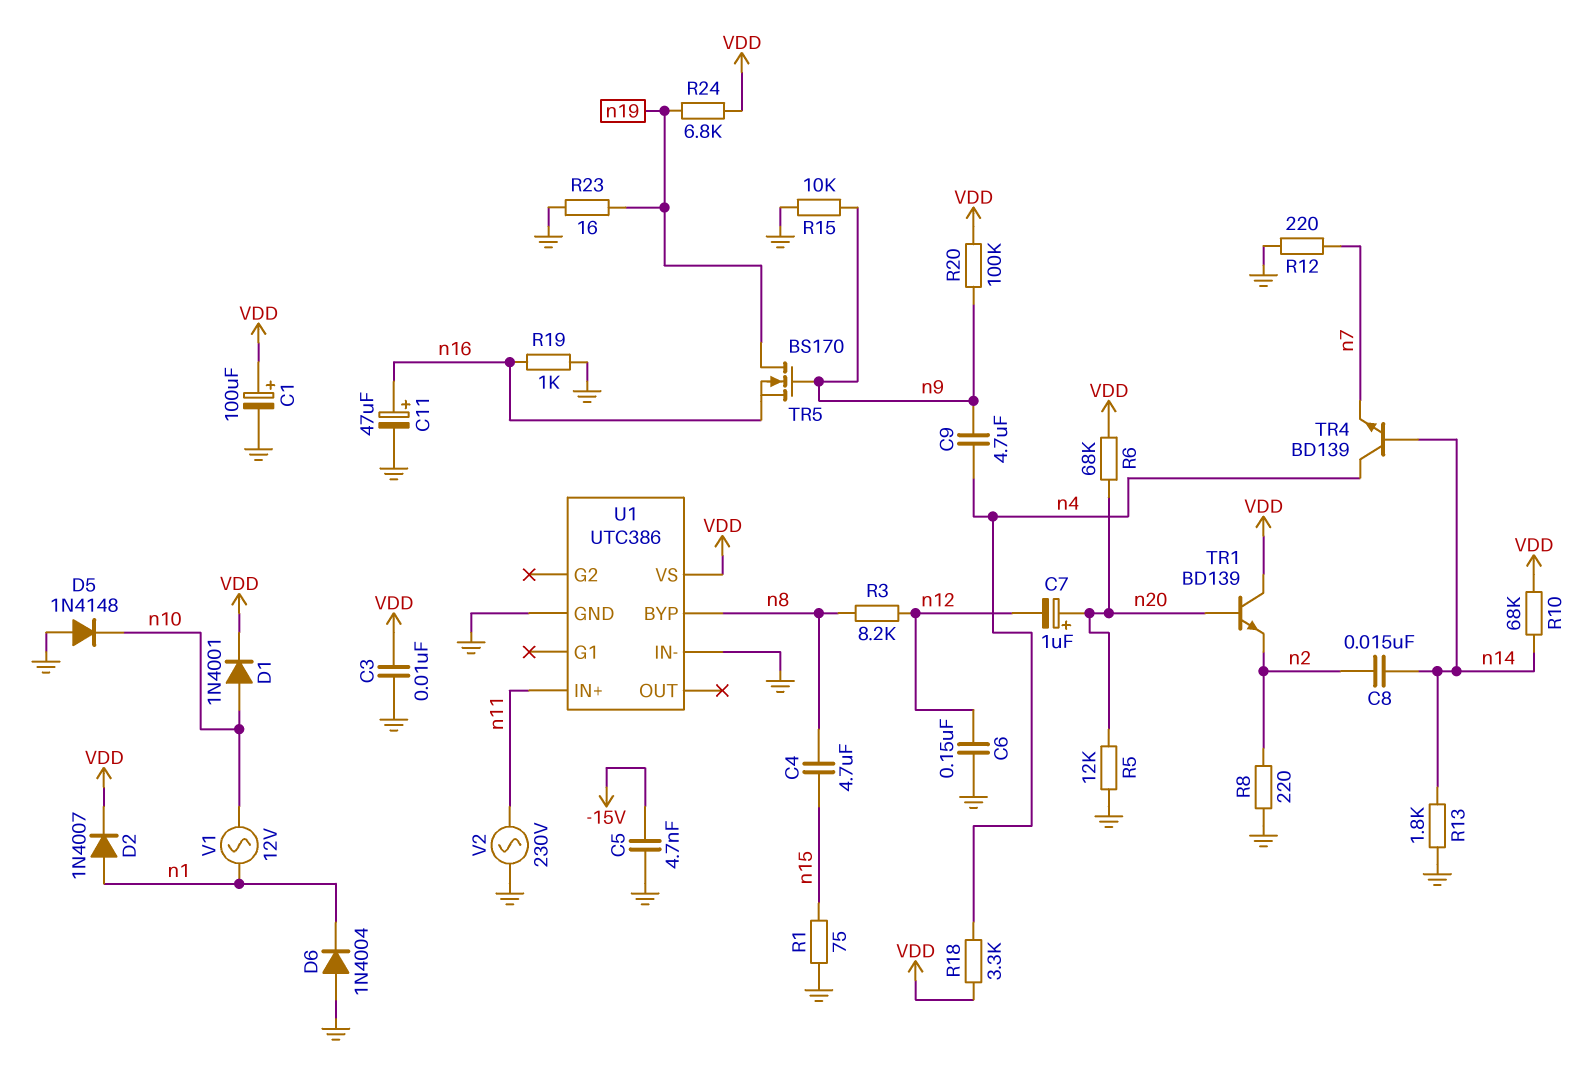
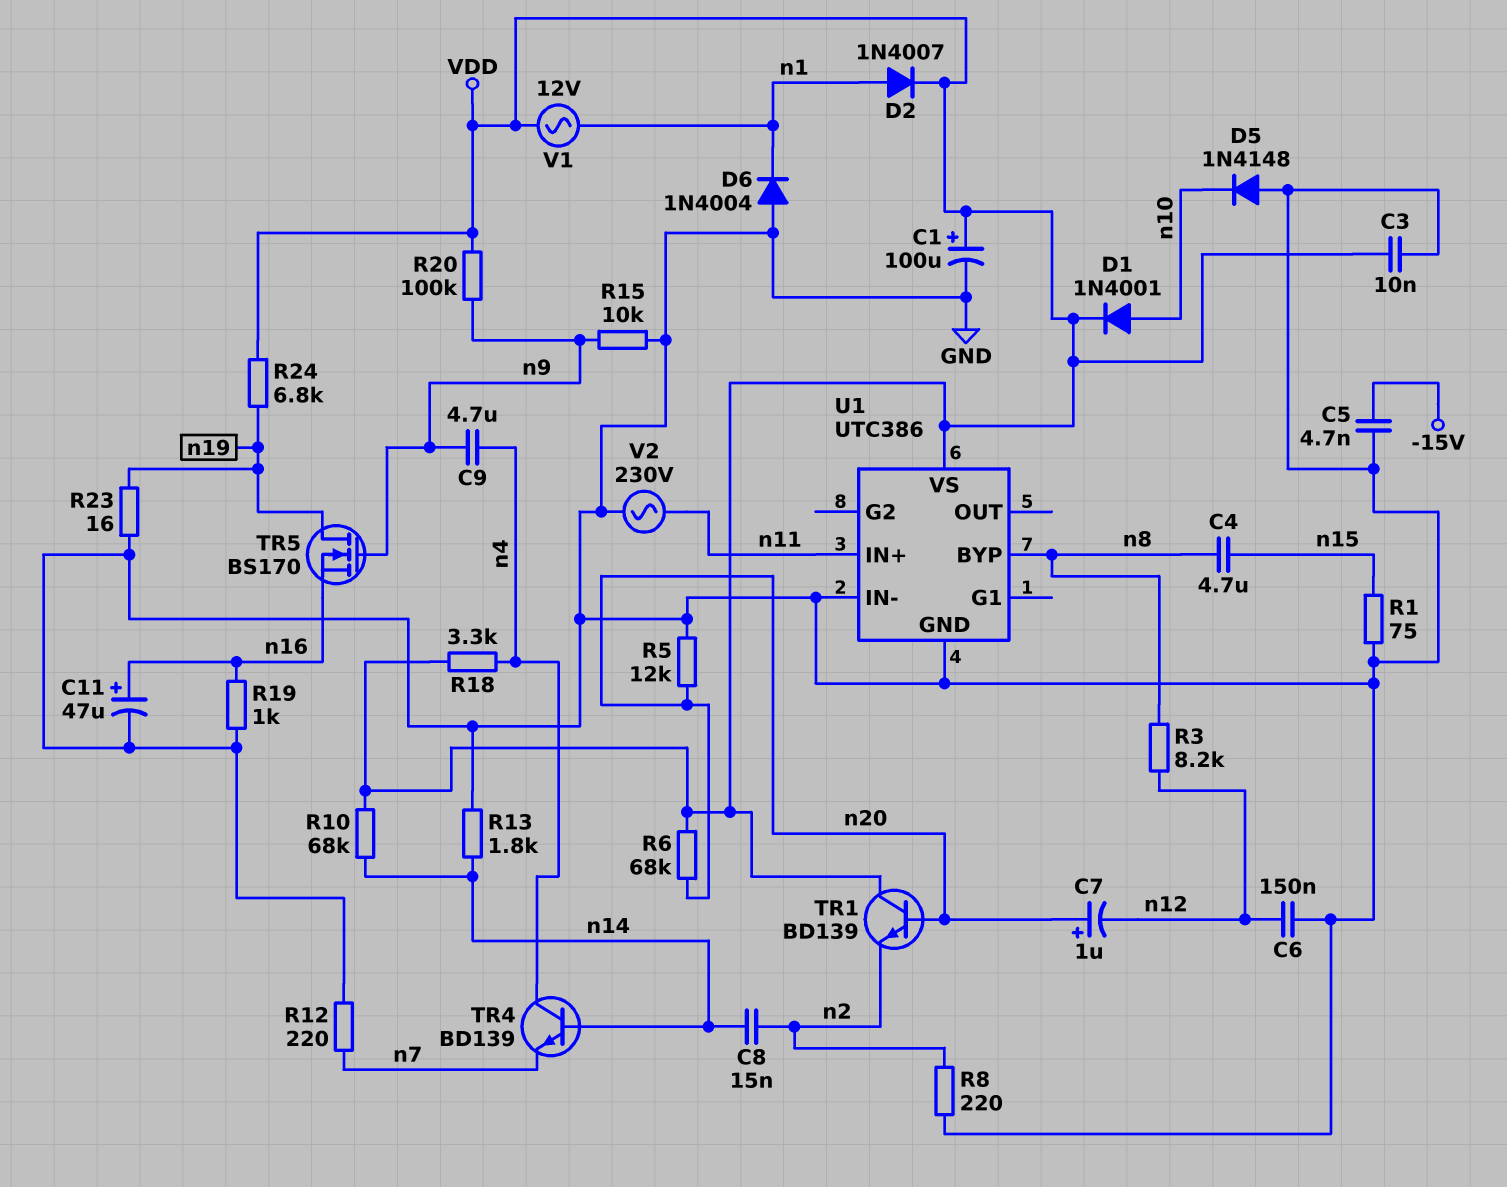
V1: AC 12V (n1, n10) -> AC 12V (VDD, n1)

